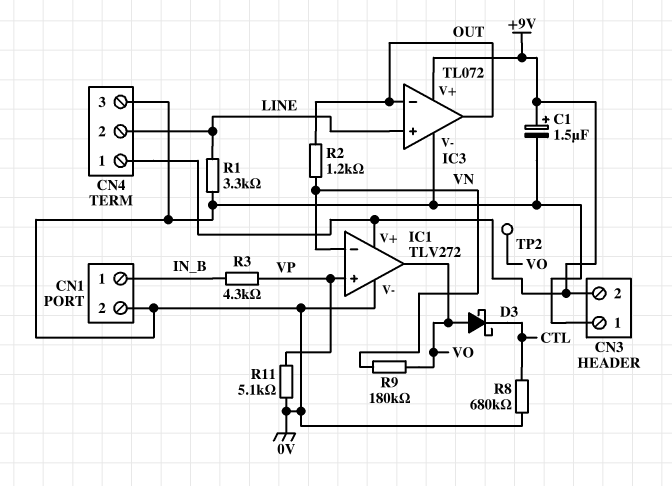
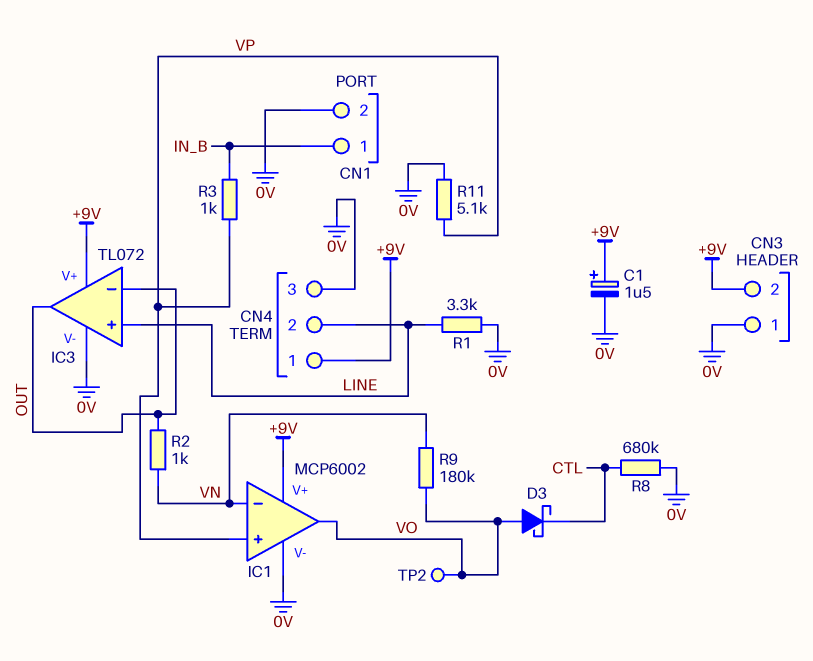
IC1: TLV272 -> MCP6002
R2: 1.2k (OUT, VN) -> 1k (OUT, VN)
R3: 4.3k (IN_B, VP) -> 1k (IN_B, VP)

